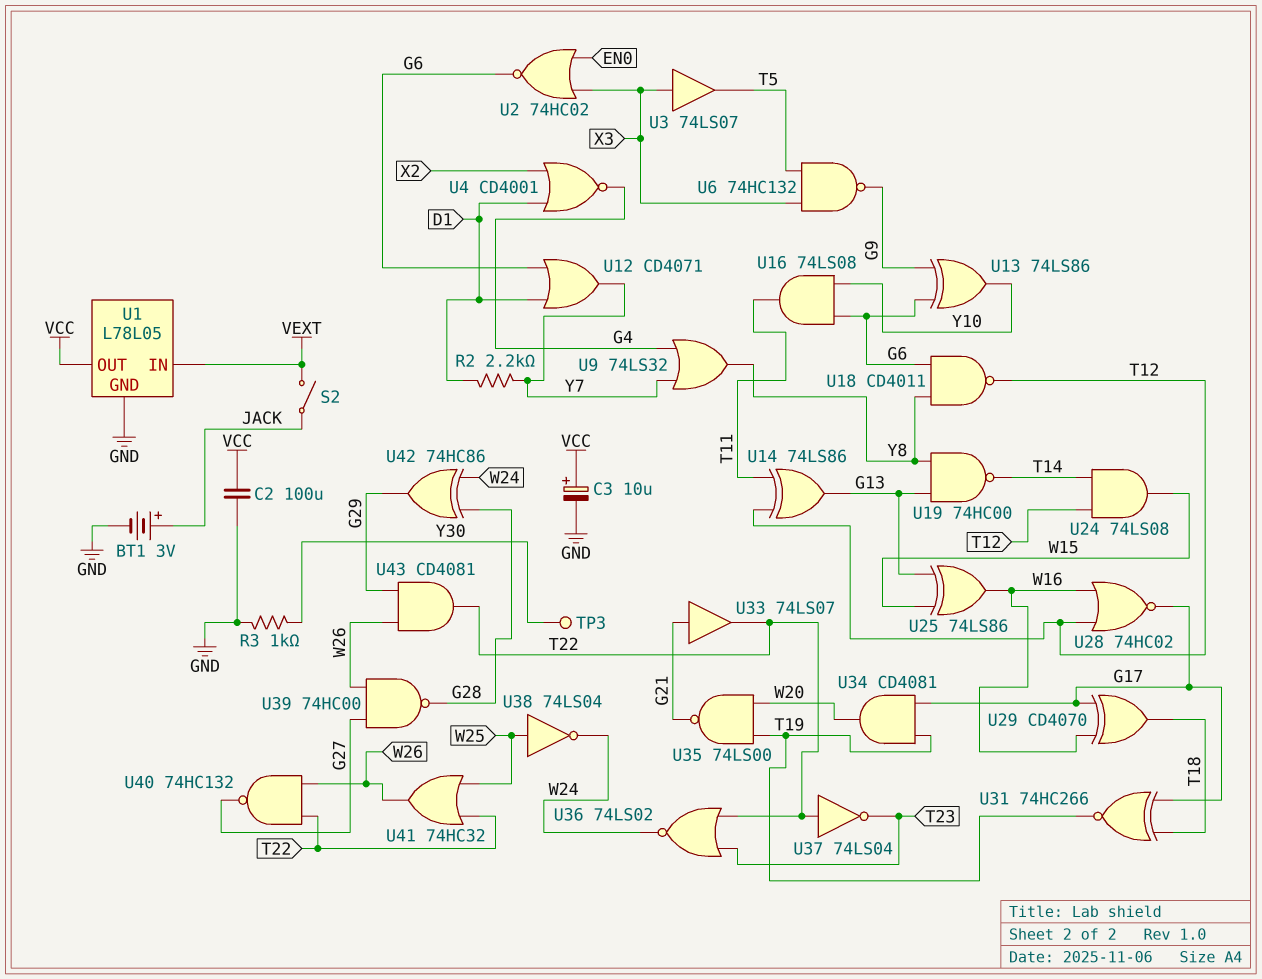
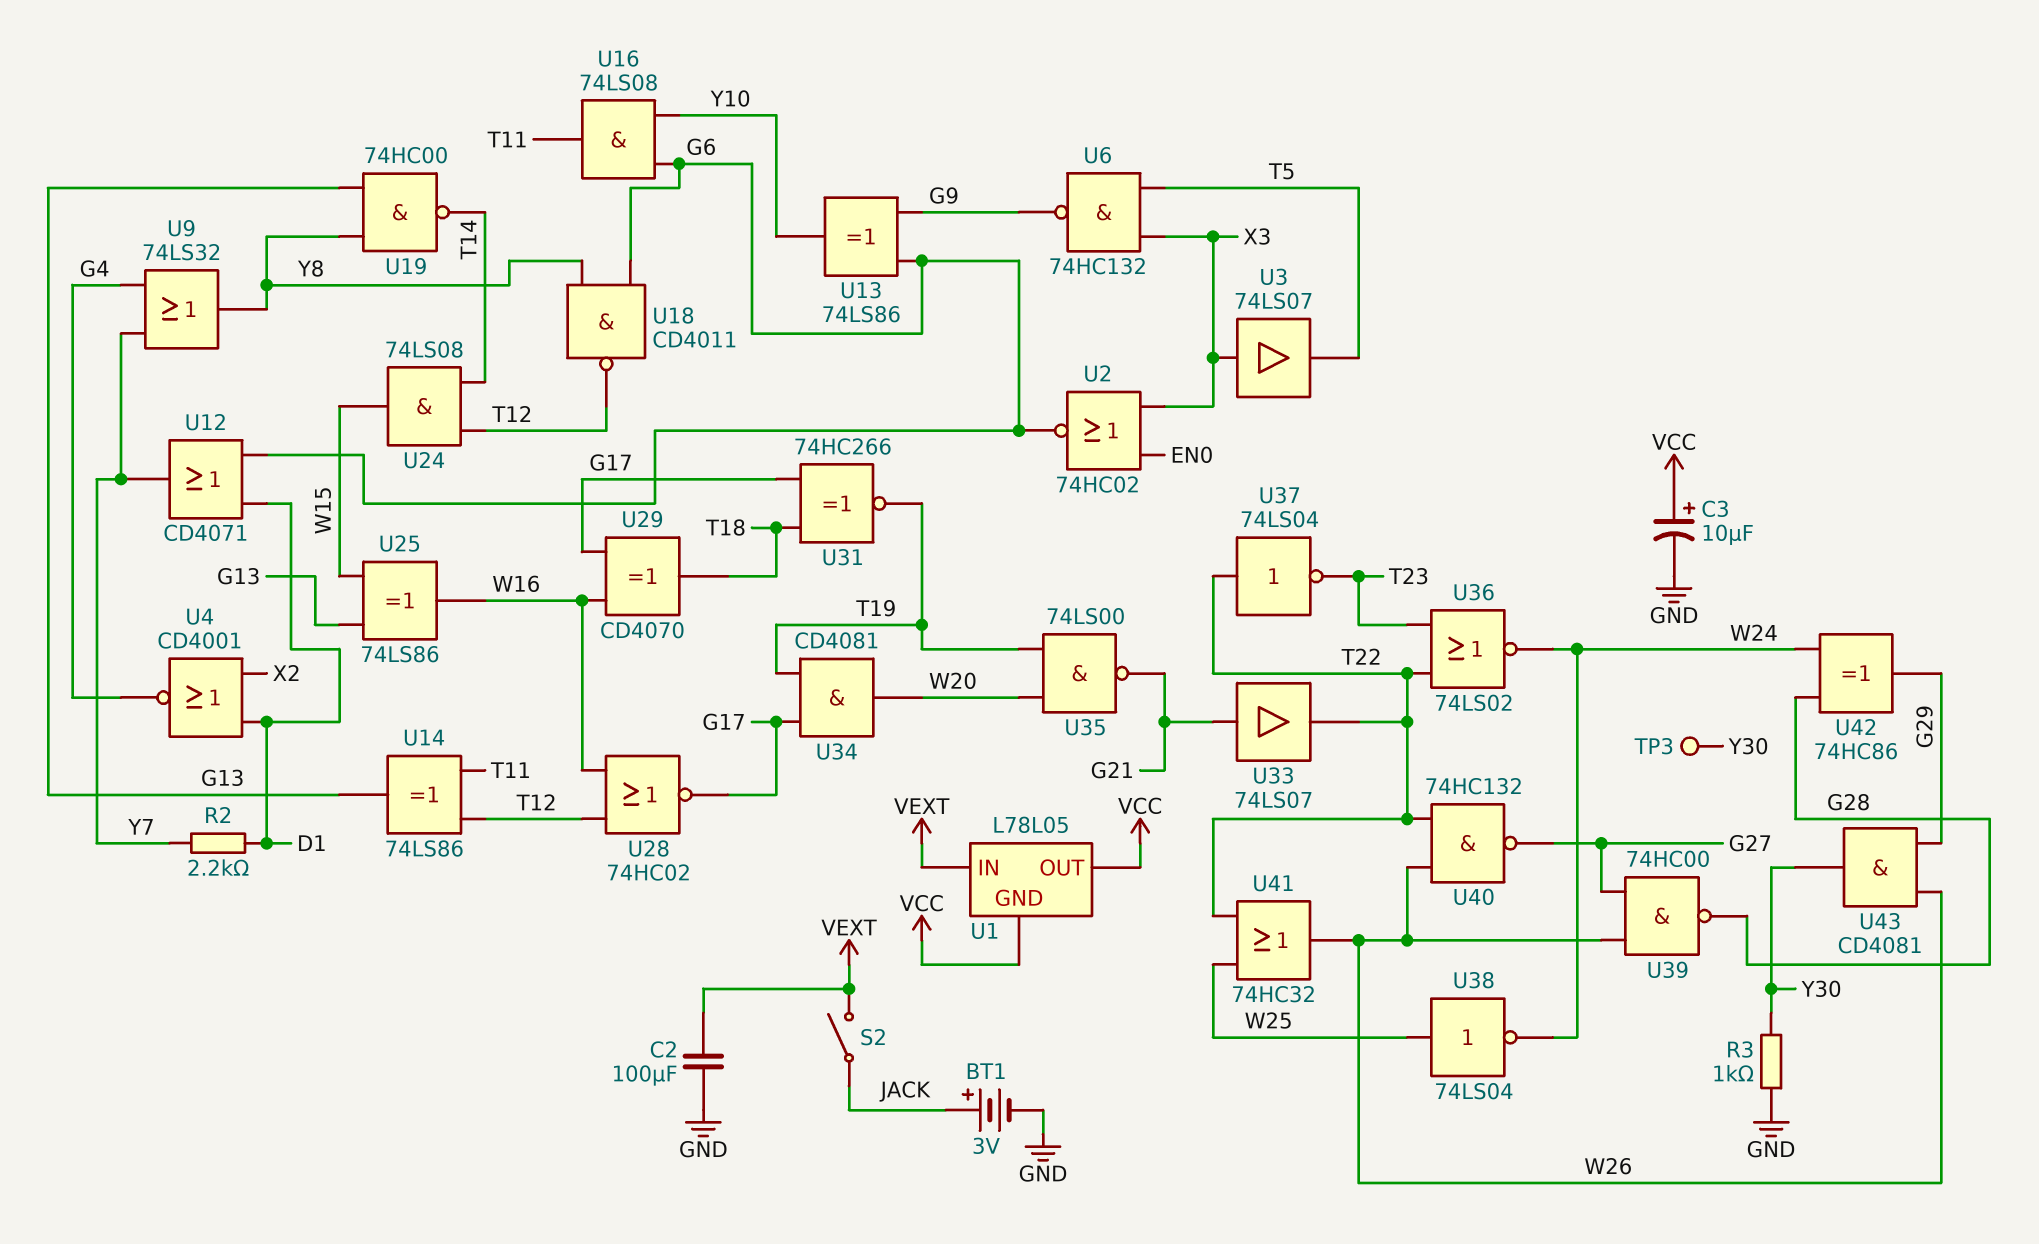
C2: 100uF (GND, VCC) -> 100uF (GND, VEXT)
U1 pin GND: GND -> VCC
U43: AND CD4081 (in G29, in W26, out T22) -> AND CD4081 (in G29, in W26, out Y30)

